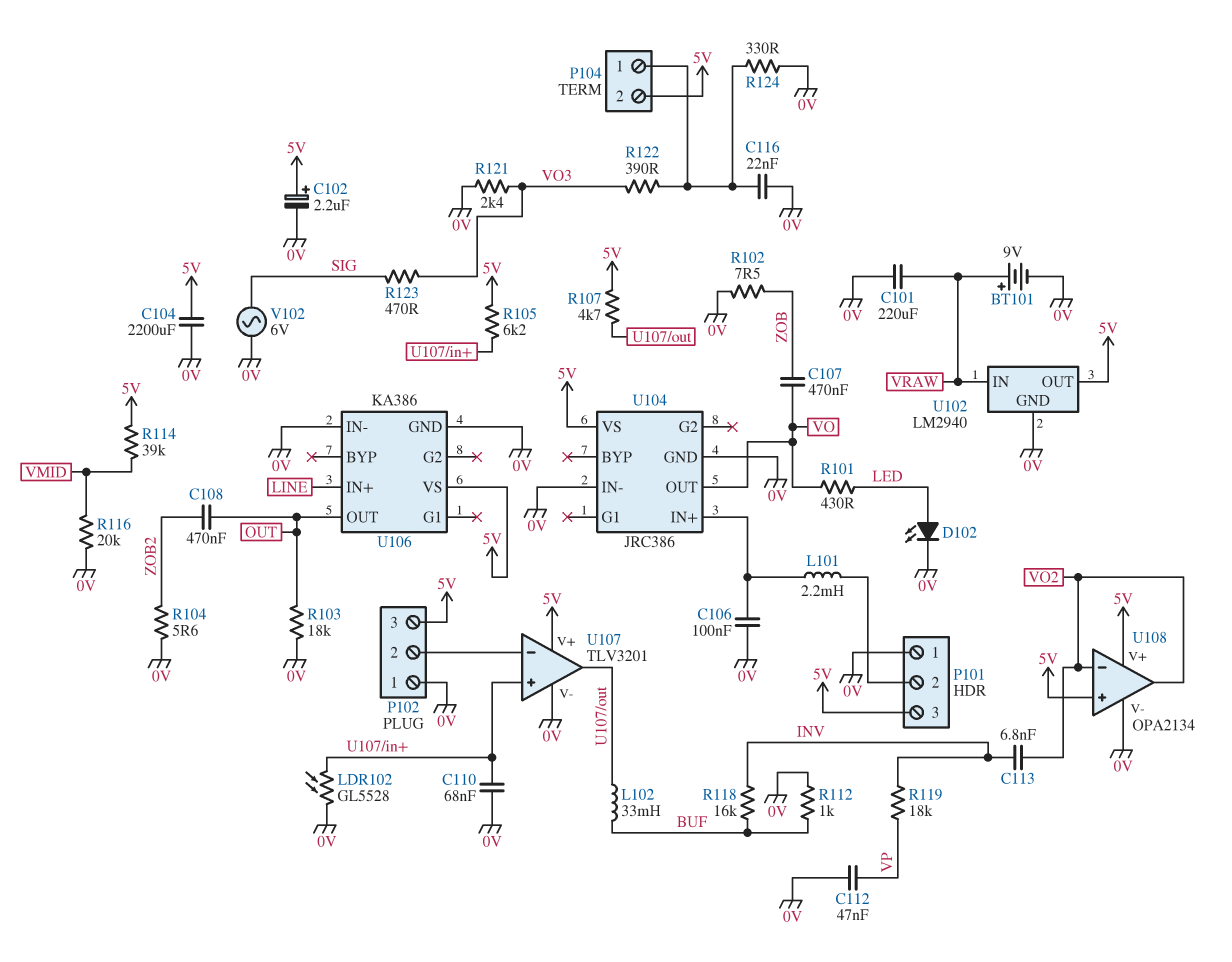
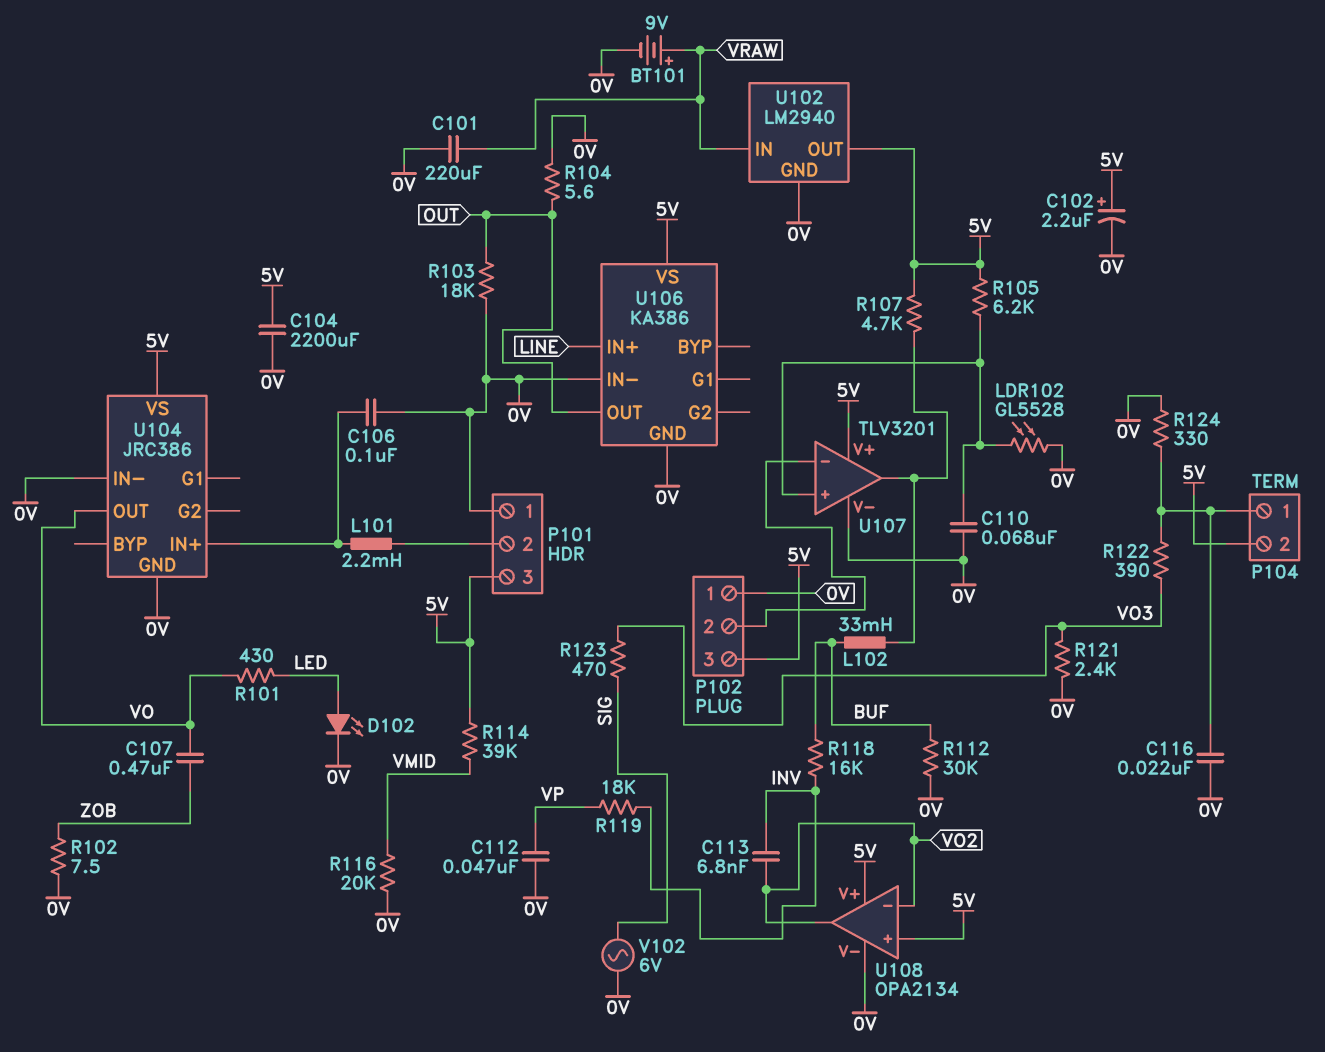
C108: 470nF (OUT, ZOB2) -> none
R104: 5.6 (0V, ZOB2) -> 5.6 (0V, OUT)
R112: 1k (0V, BUF) -> 30k (0V, BUF)

